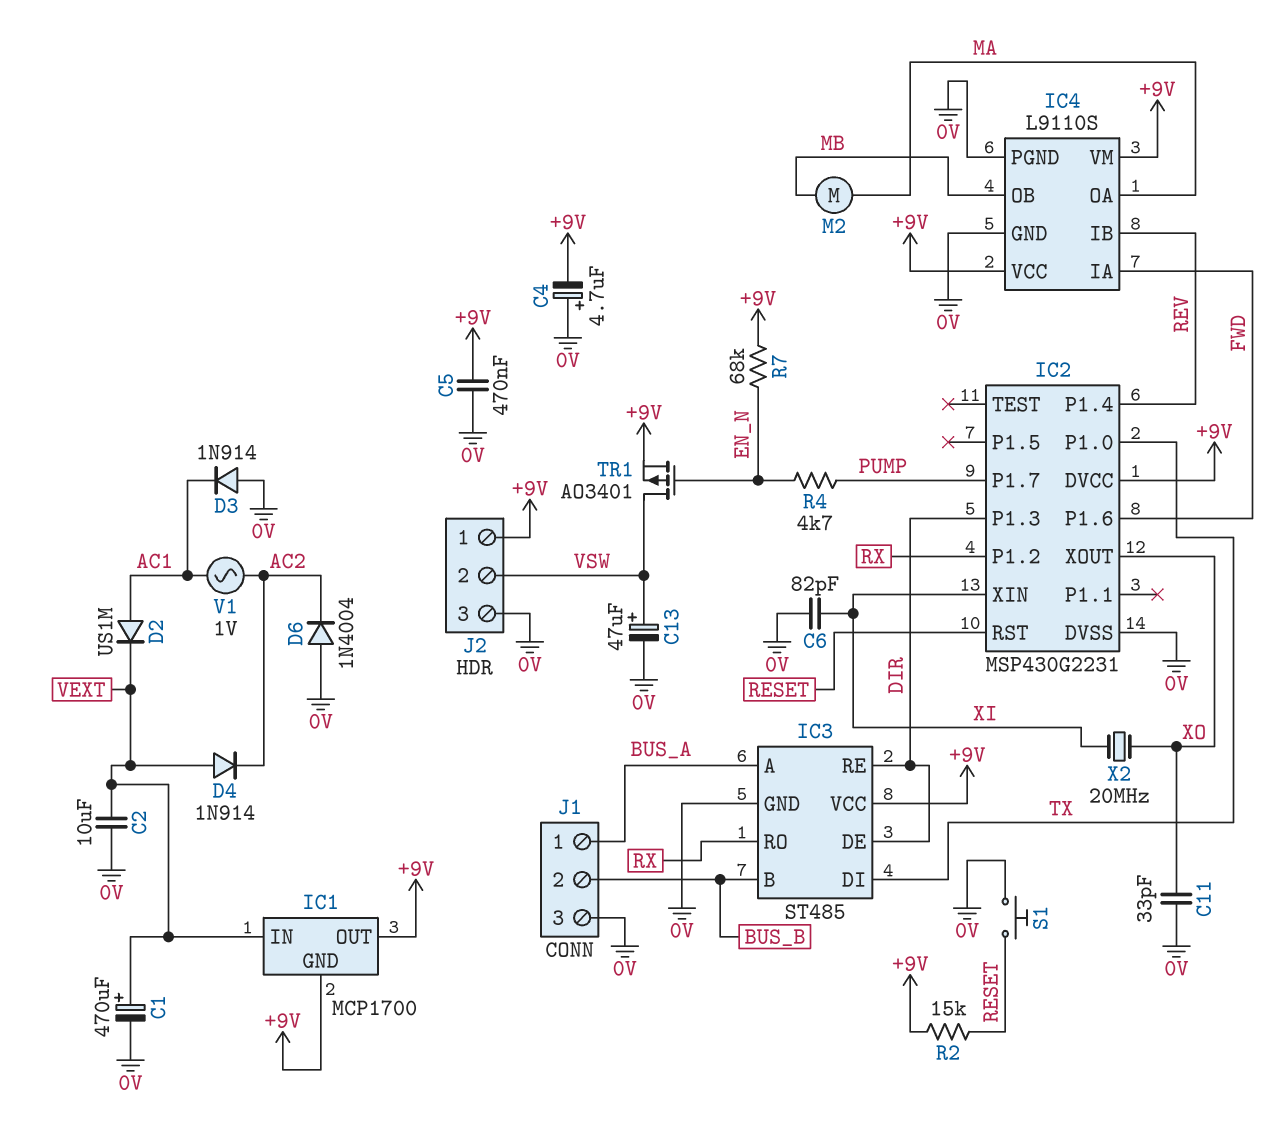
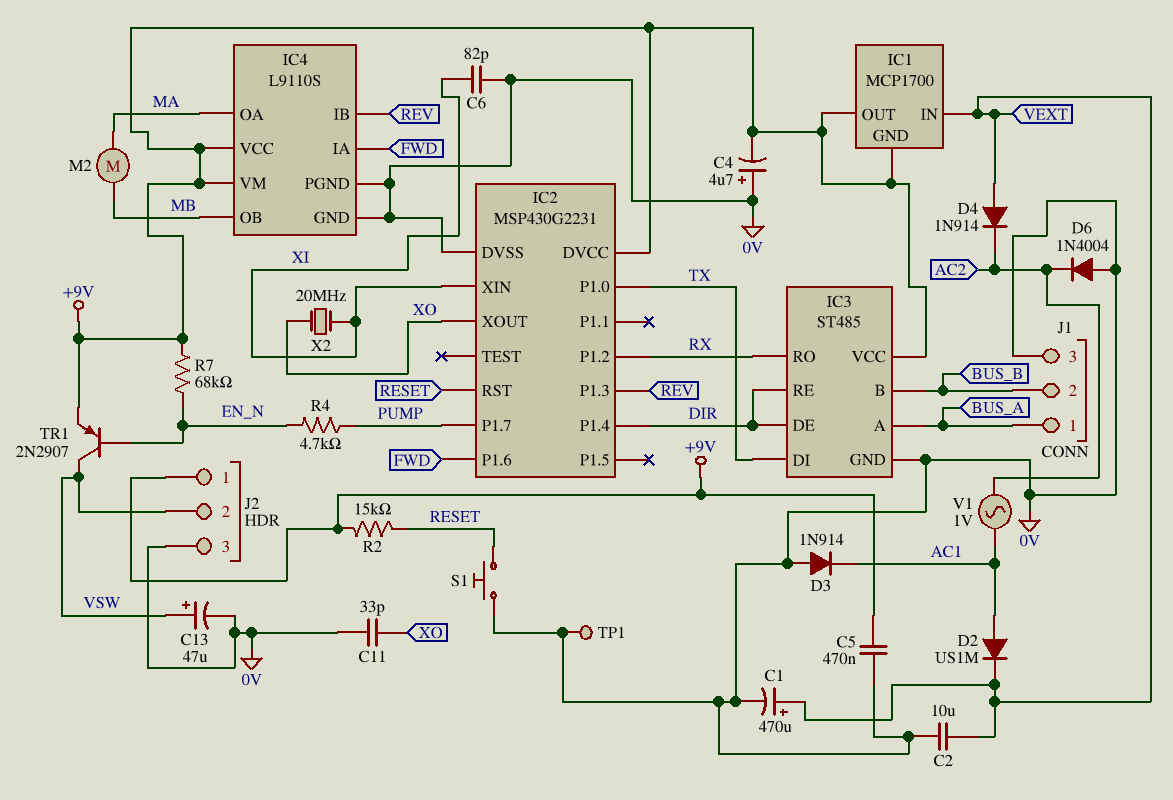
IC2 pin P1.3: DIR -> REV
IC2 pin P1.4: REV -> DIR
TP1: none -> test point (0V)
TR1: PMOS AO3401 (G EN_N, D VSW, S +9V) -> PNP 2N2907 (B EN_N, C VSW, E +9V)

